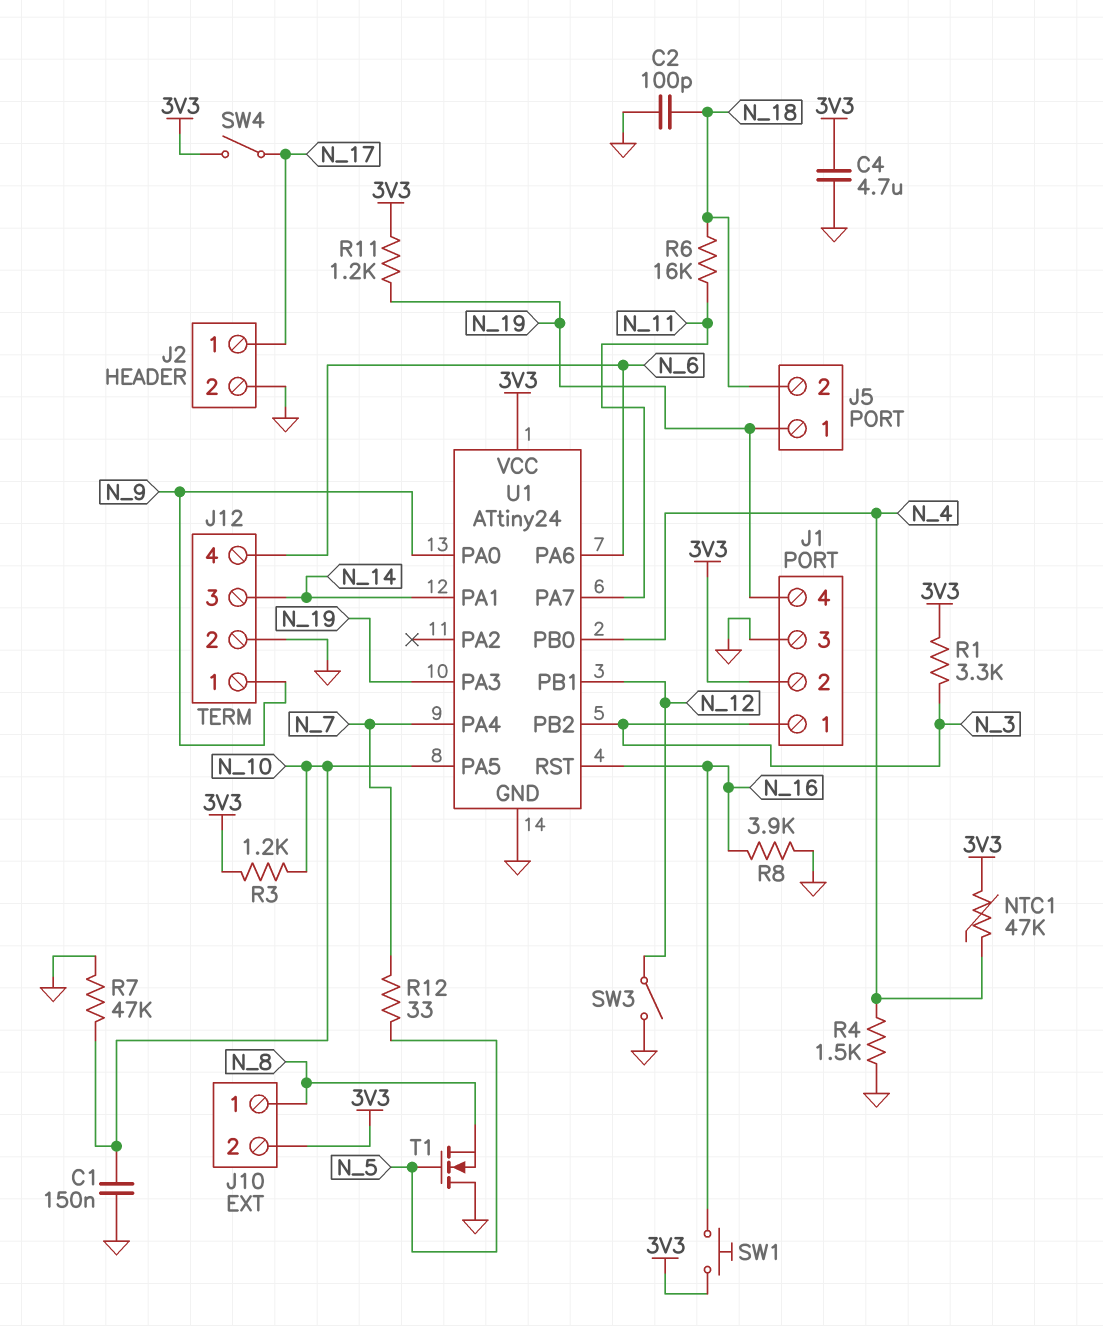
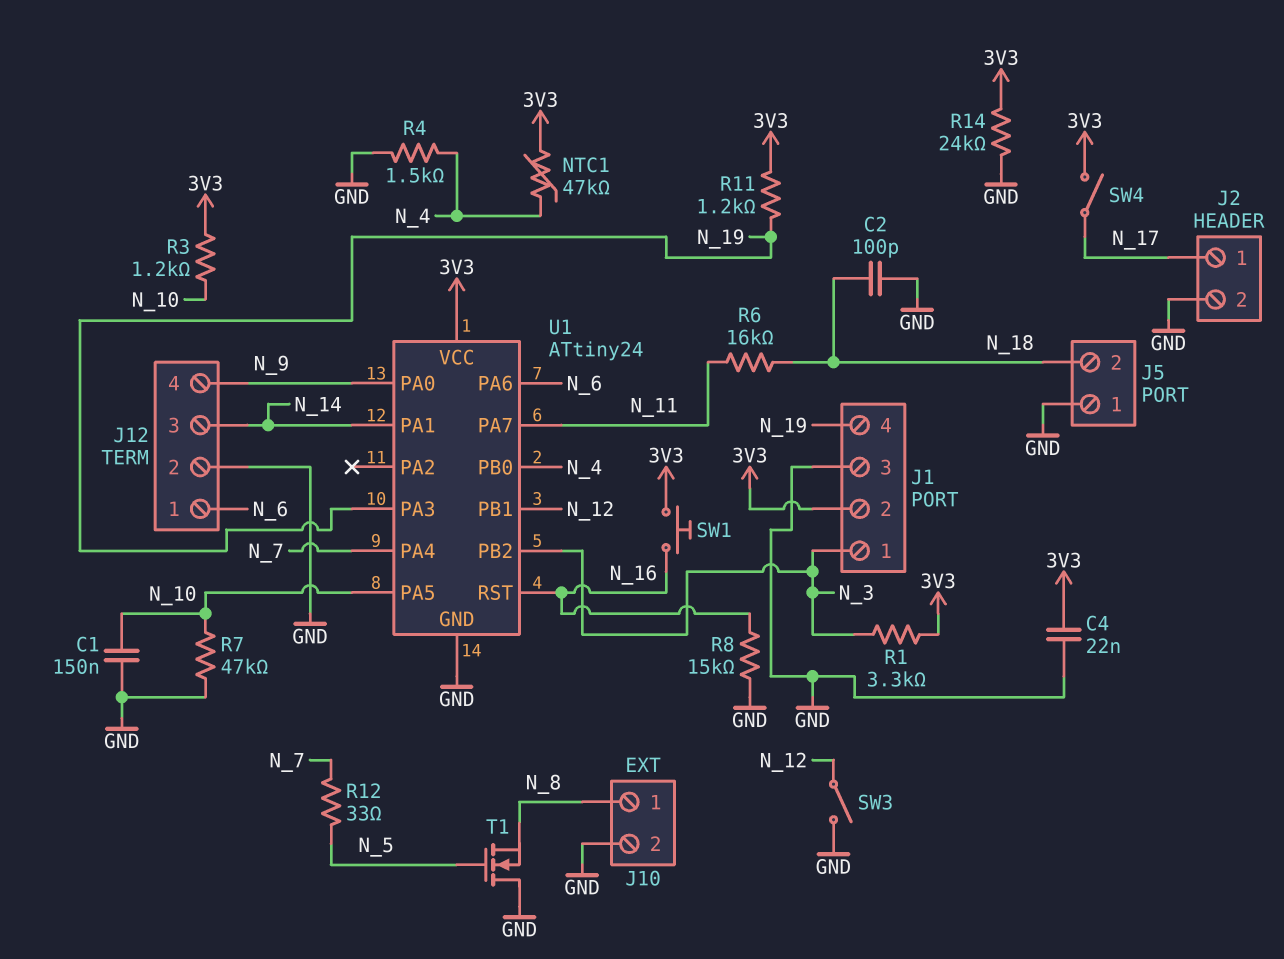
C4: 4.7uF (3V3, GND) -> 22nF (3V3, GND)
J5 pin 1: N_19 -> GND
J10 pin 2: 3V3 -> GND
J12 pin 1: N_9 -> N_6
J12 pin 4: N_6 -> N_9
R8: 3.9k (GND, N_16) -> 15k (GND, N_16)
R14: none -> 24k (3V3, GND)

